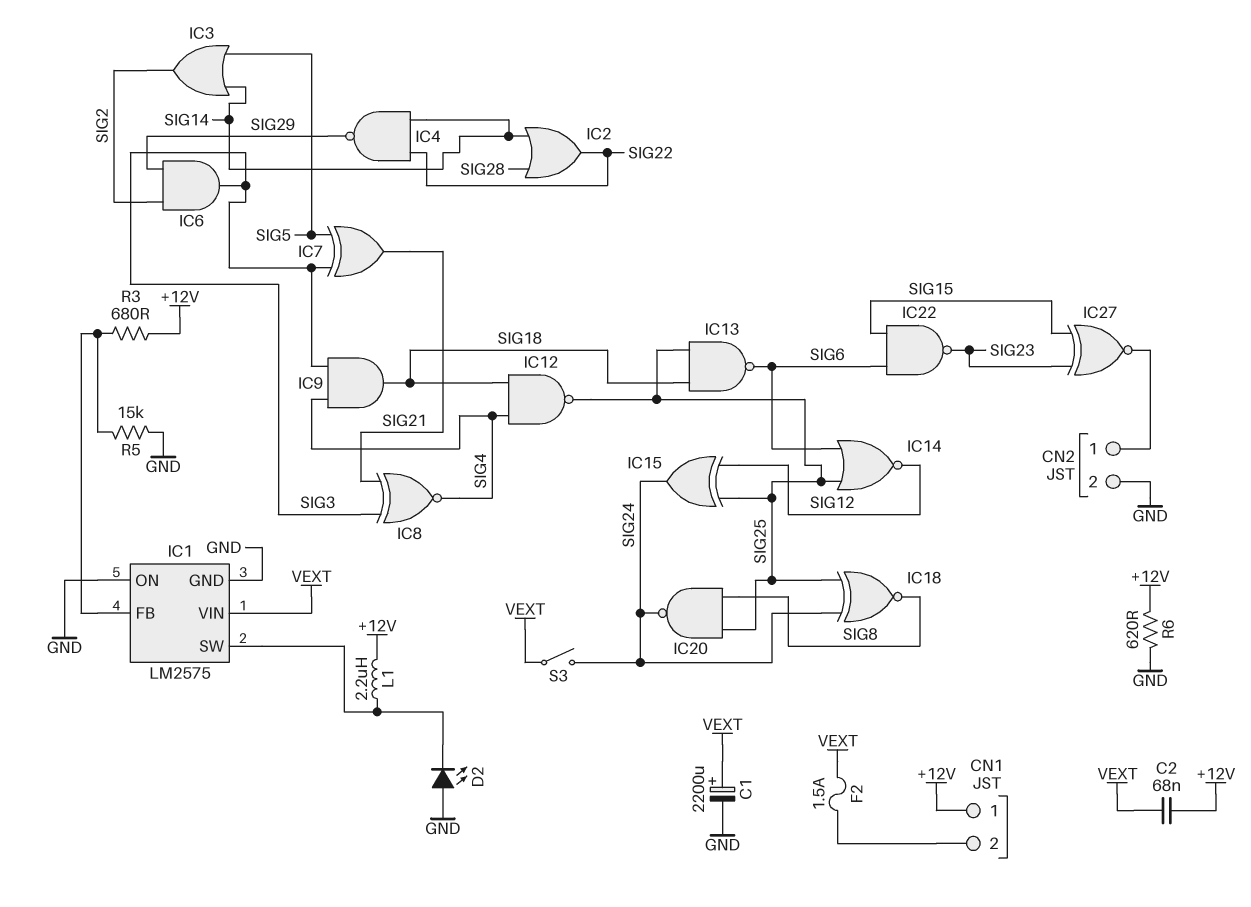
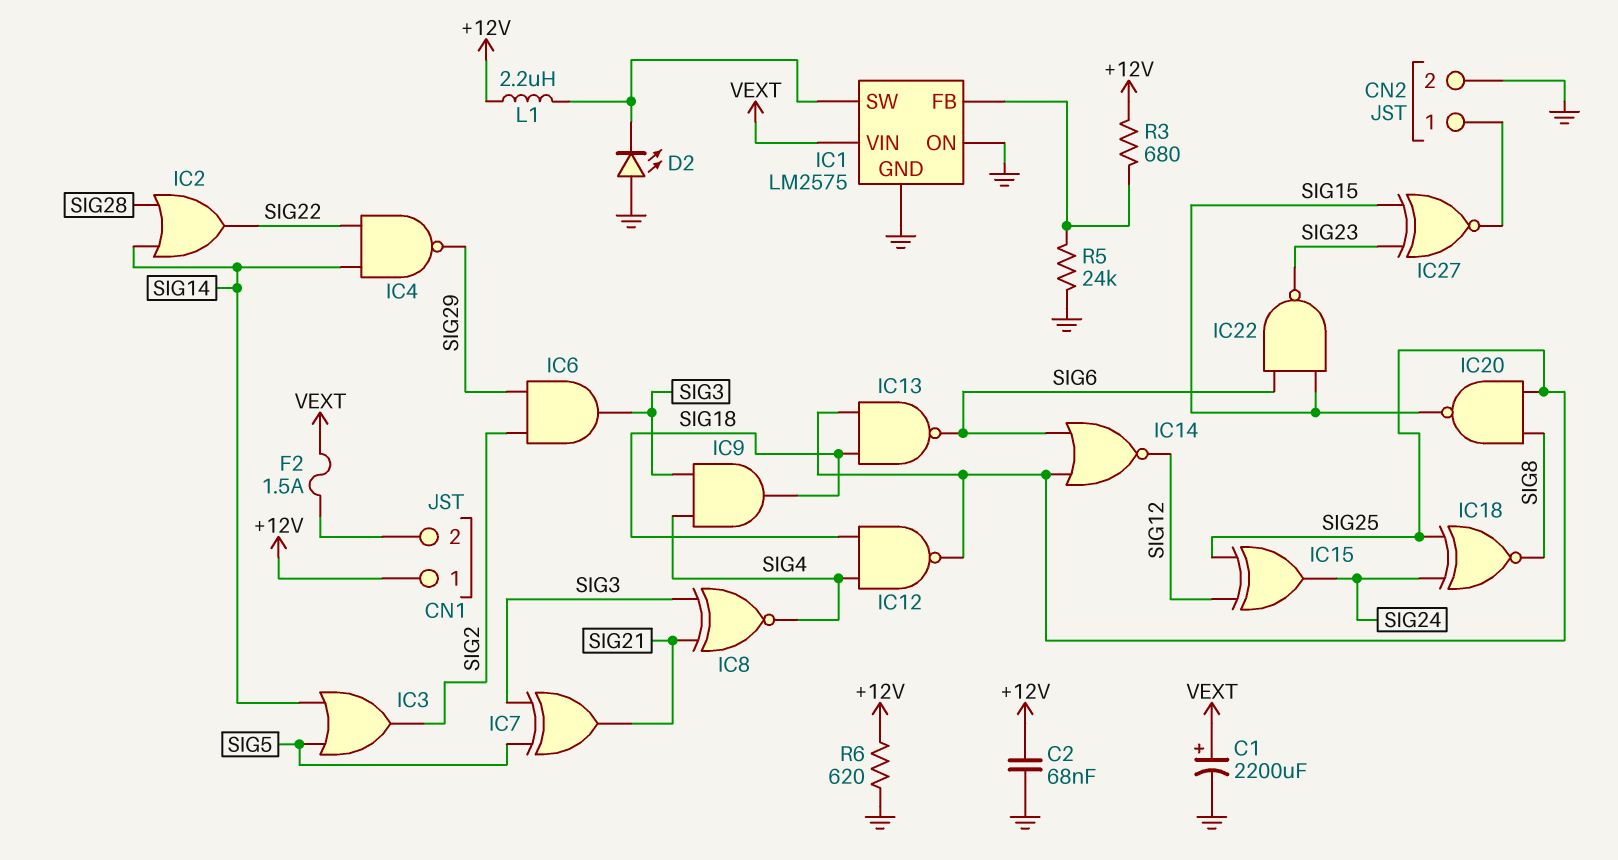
C2: 68nF (+12V, VEXT) -> 68nF (+12V, GND)
IC20: NAND (in SIG8, in SIG25, out SIG24) -> NAND (in SIG8, in SIG25, out SIG15)
R5: 15k (GND, IC1/FB) -> 24k (GND, IC1/FB)
S3: switch (SIG24, VEXT) -> none

